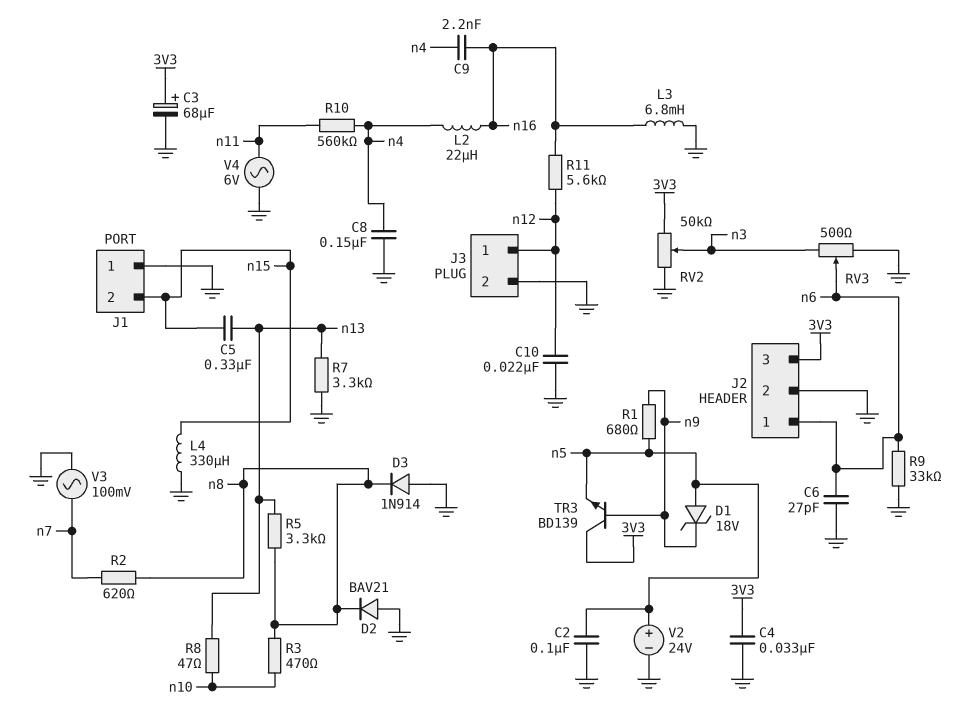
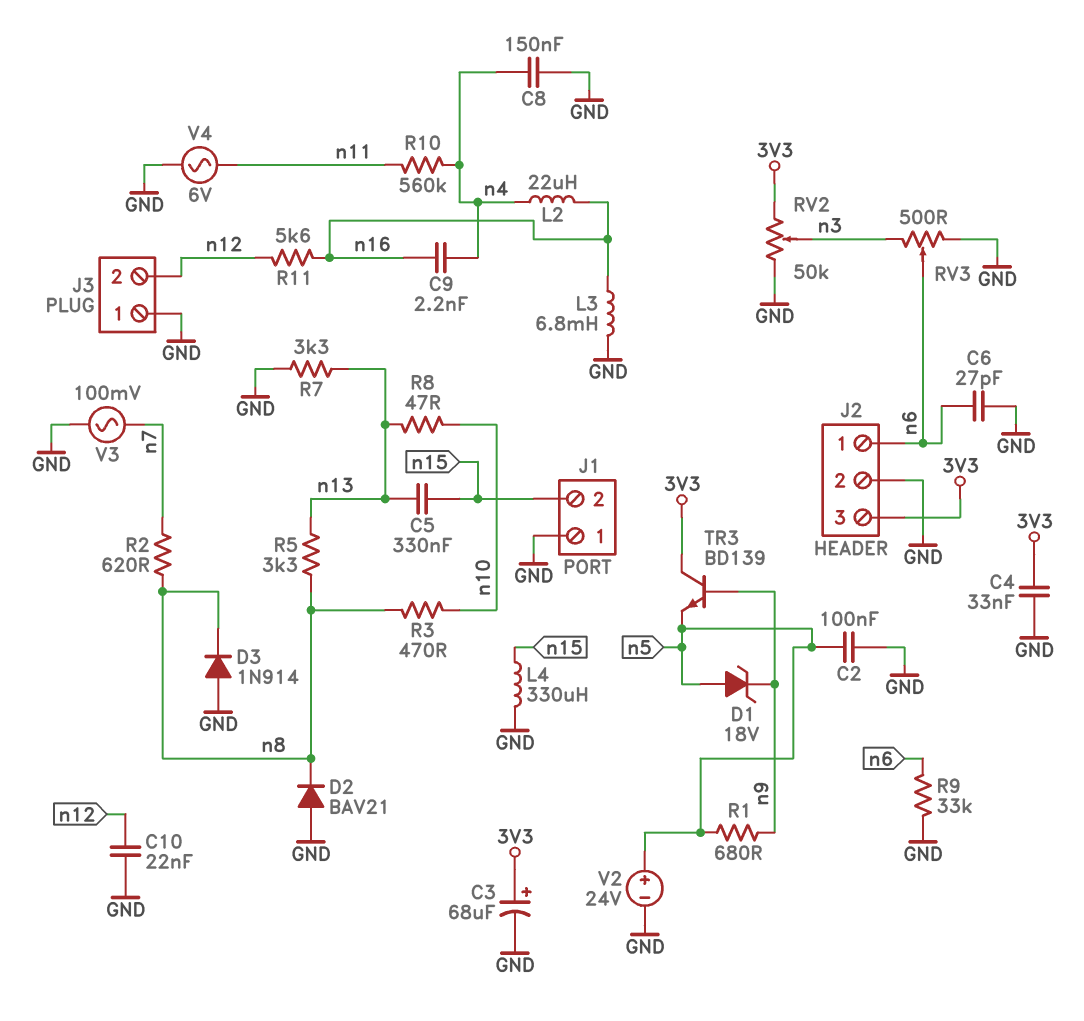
J3 pin 1: n12 -> GND
J3 pin 2: GND -> n12

